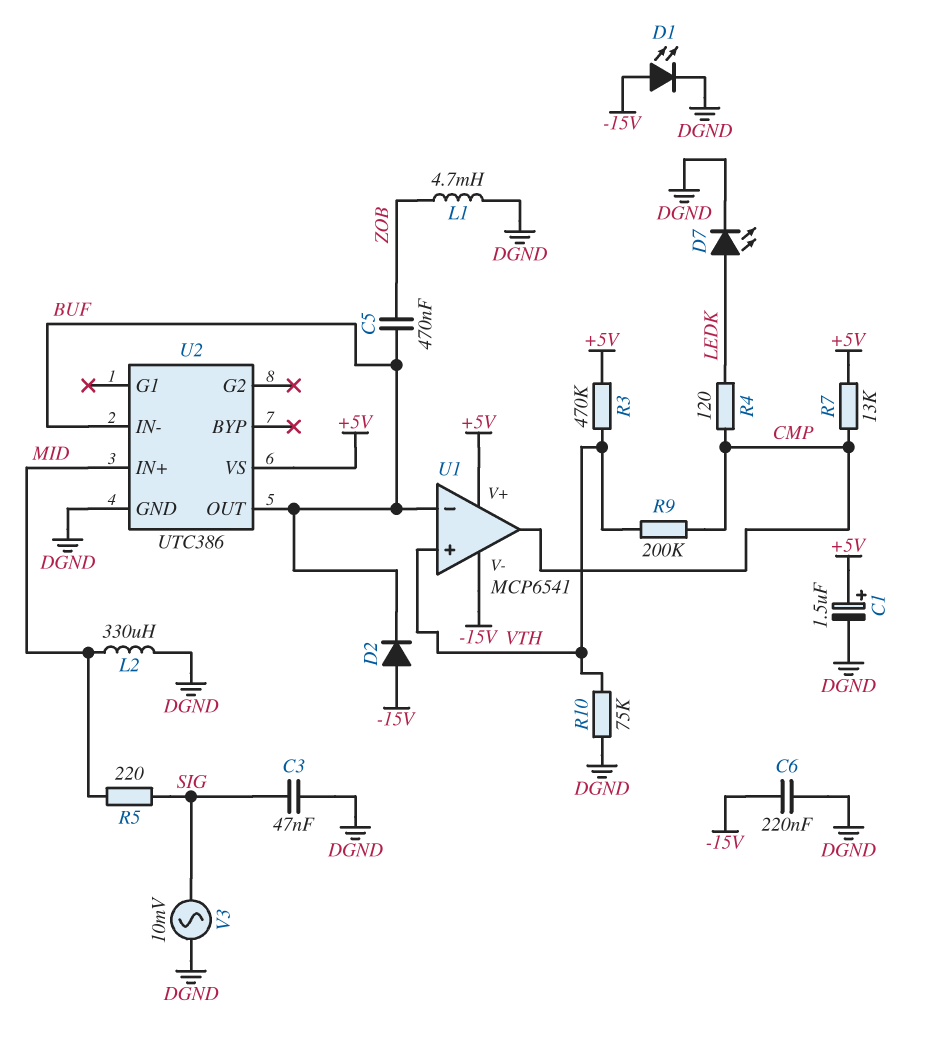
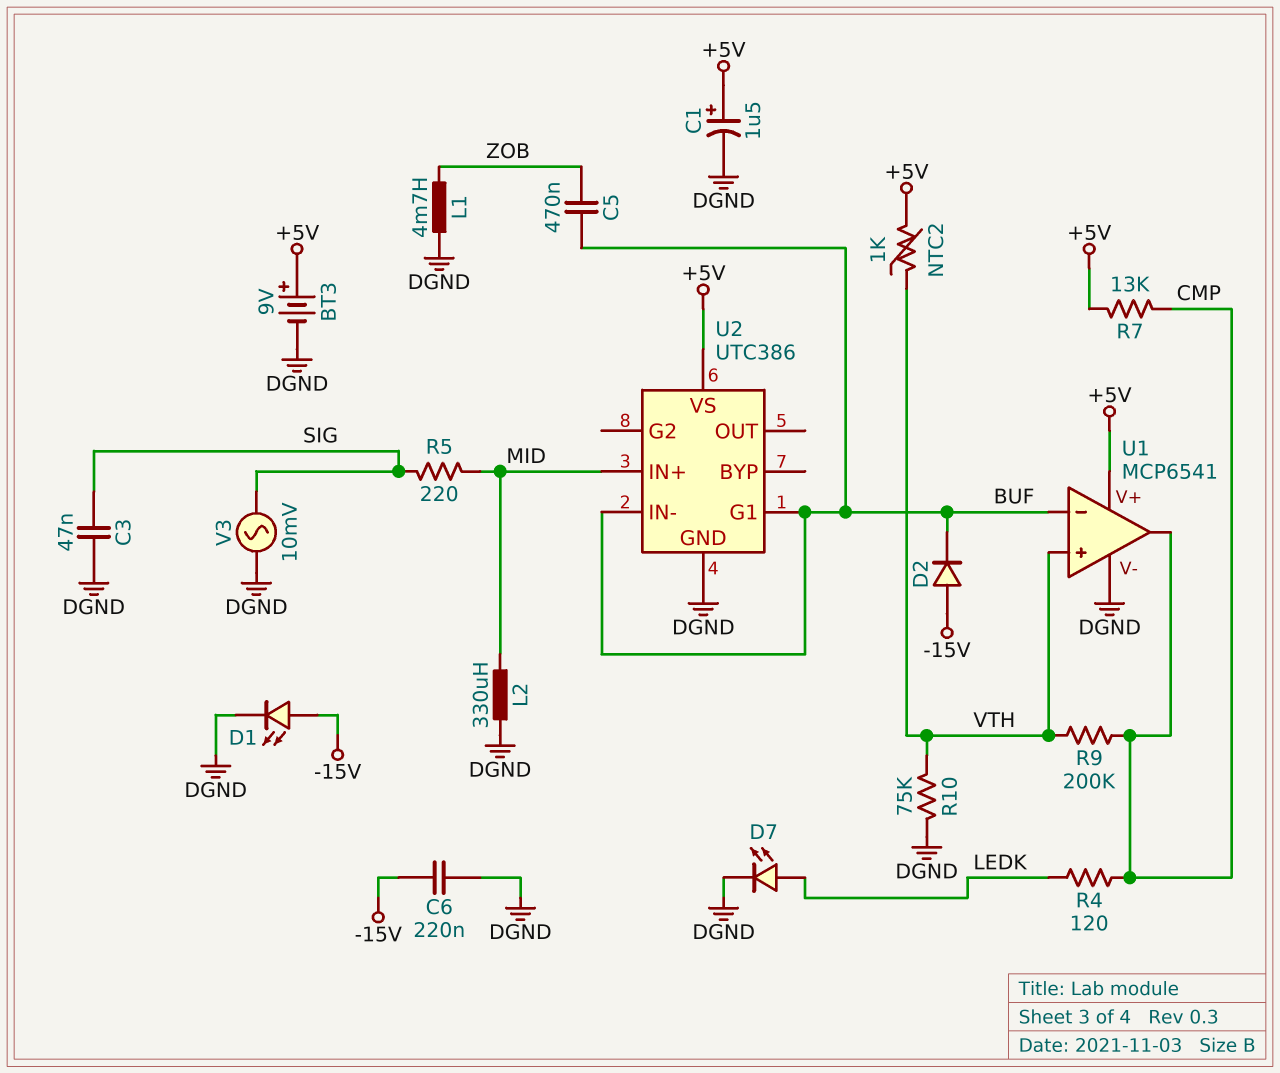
BT3: none -> 9V (plus +5V, minus DGND)
NTC2: none -> 1k (+5V, VTH)
R3: 470k (+5V, VTH) -> none
U1 pin V-: -15V -> DGND
U2 pin G1: none -> BUF
U2 pin OUT: BUF -> none

